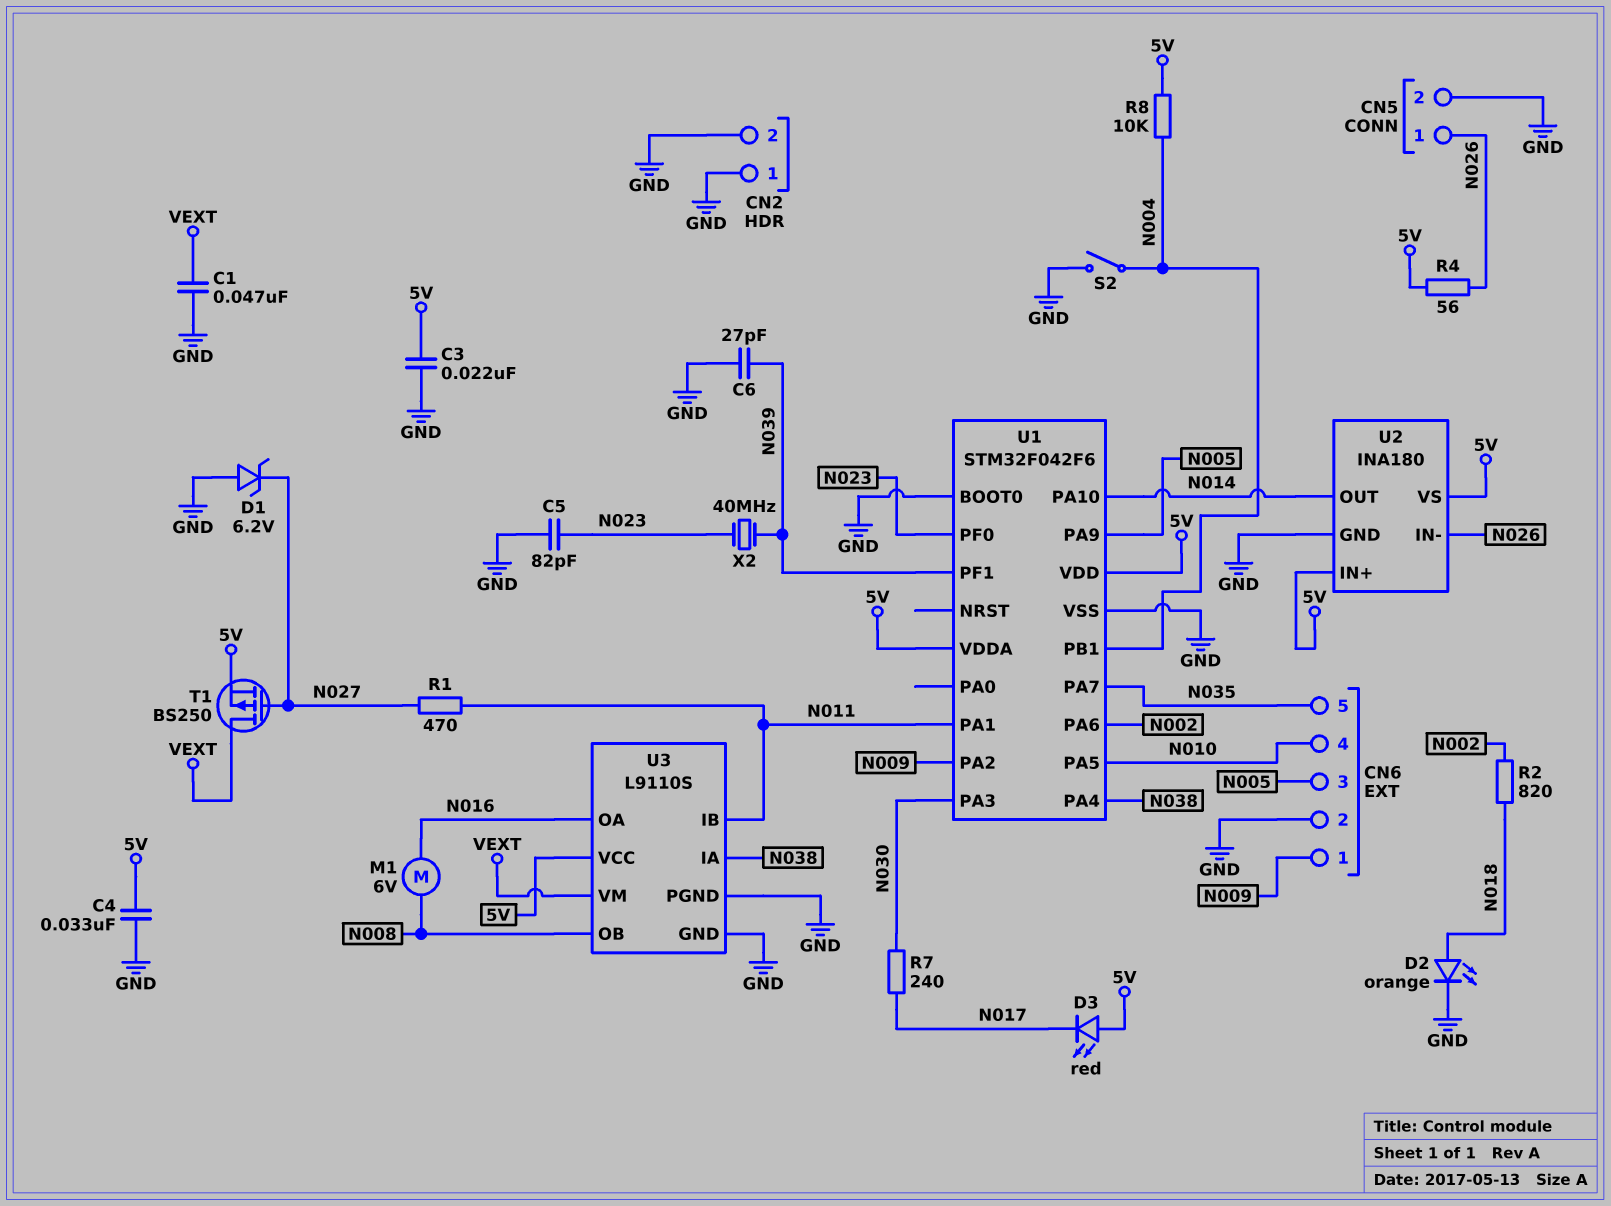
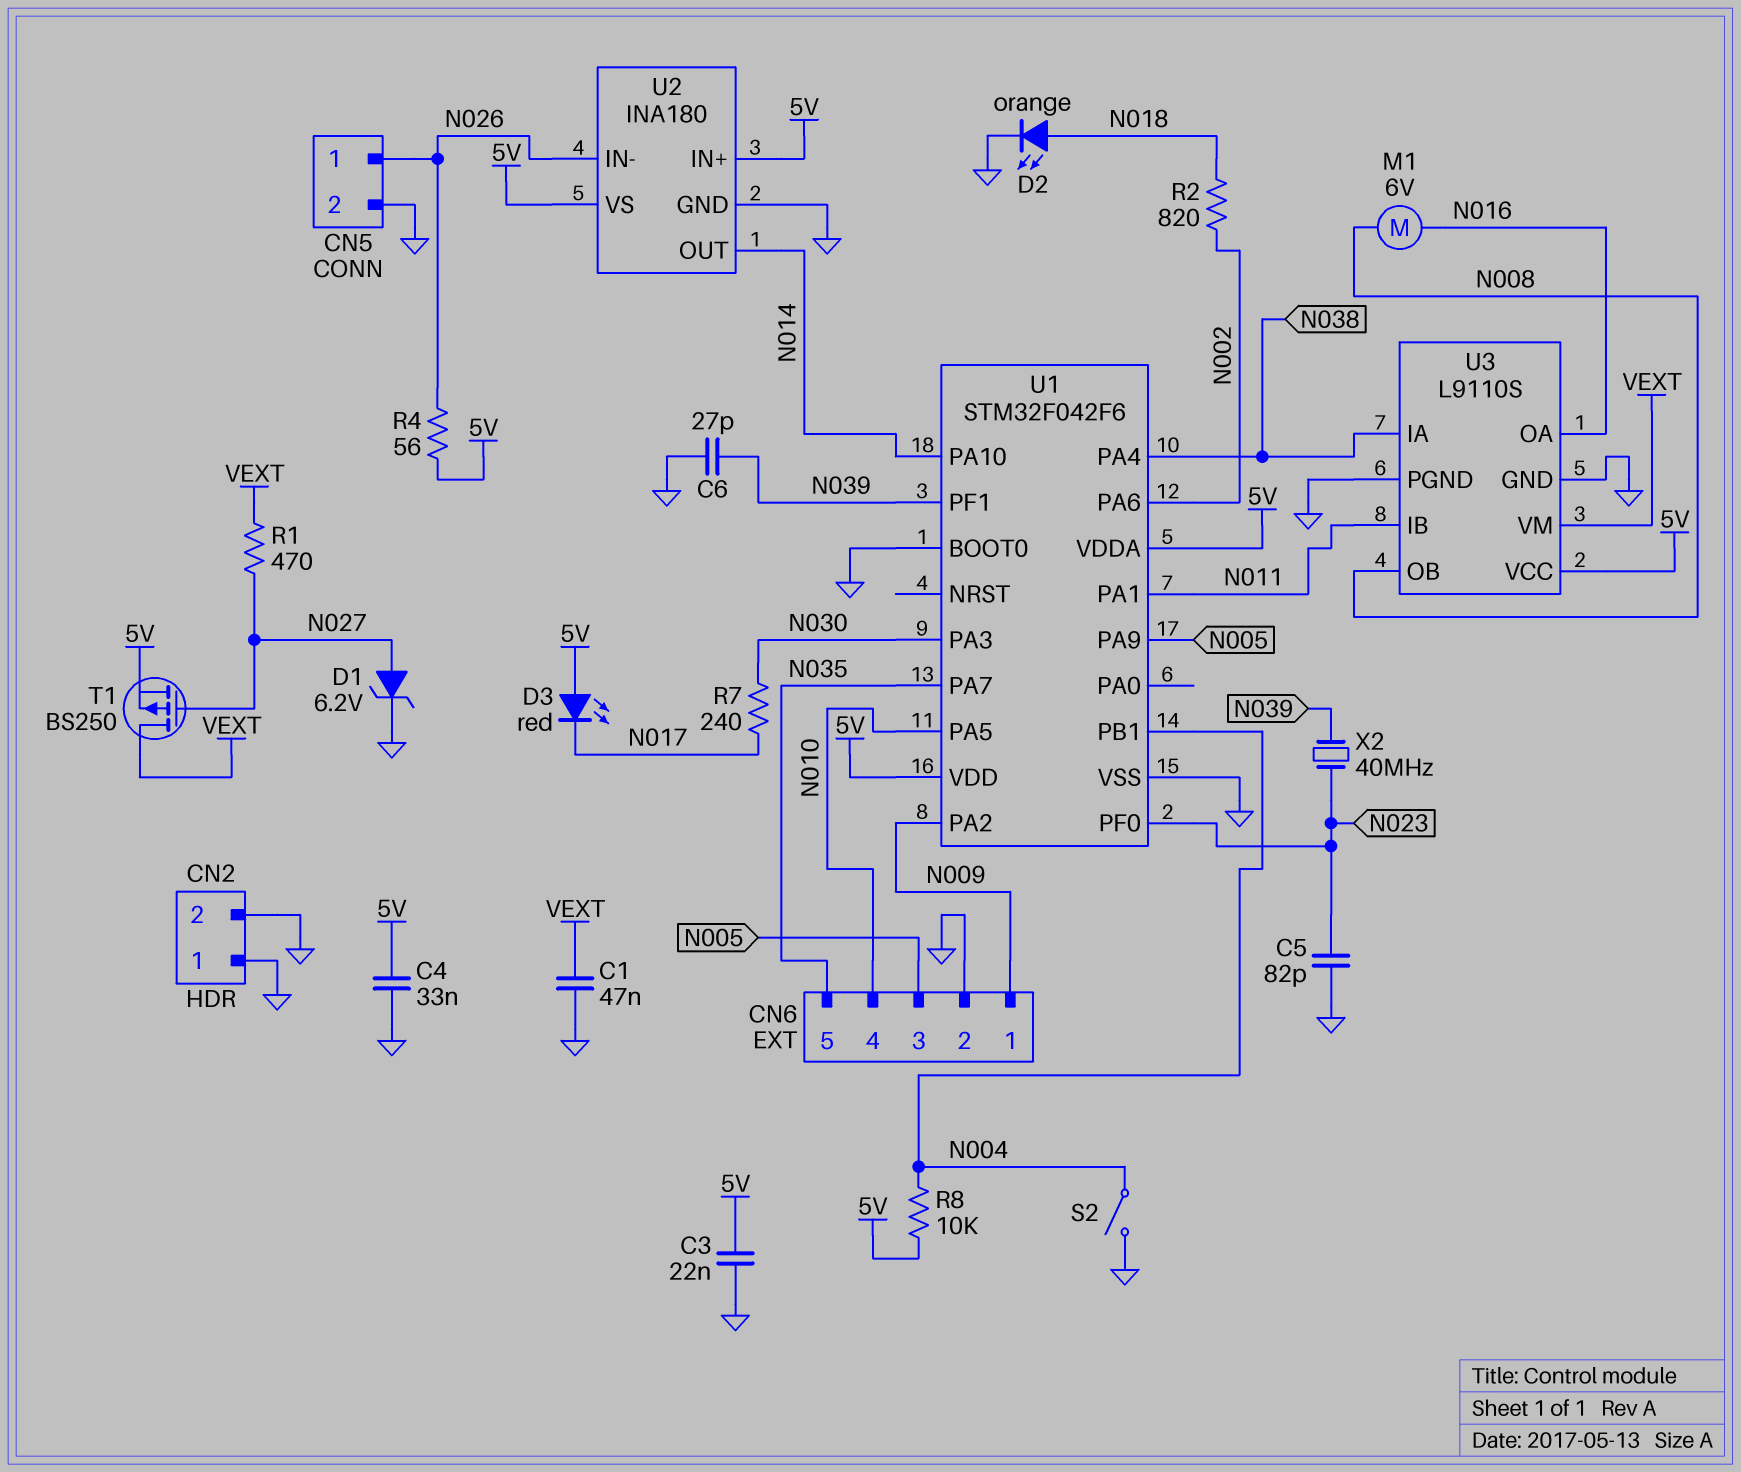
D1: zener 6.2V (A GND, K N027) -> zener 6.2V (A N027, K GND)
R1: 470 (N011, N027) -> 470 (N027, VEXT)

